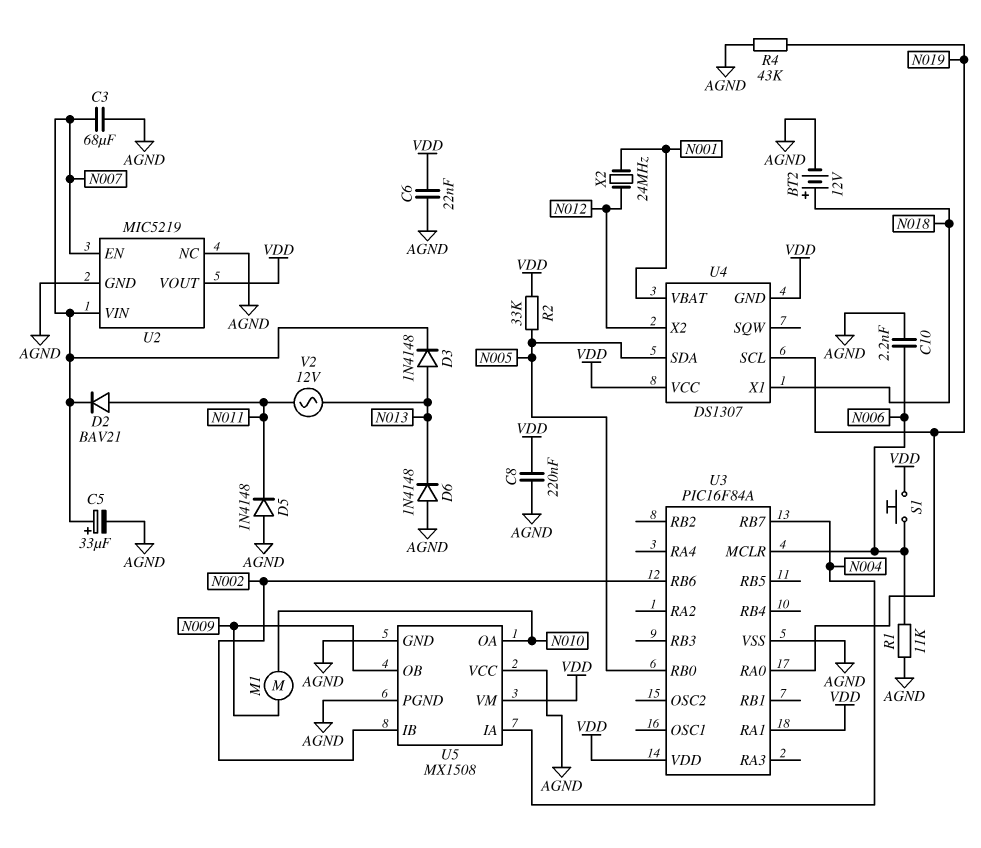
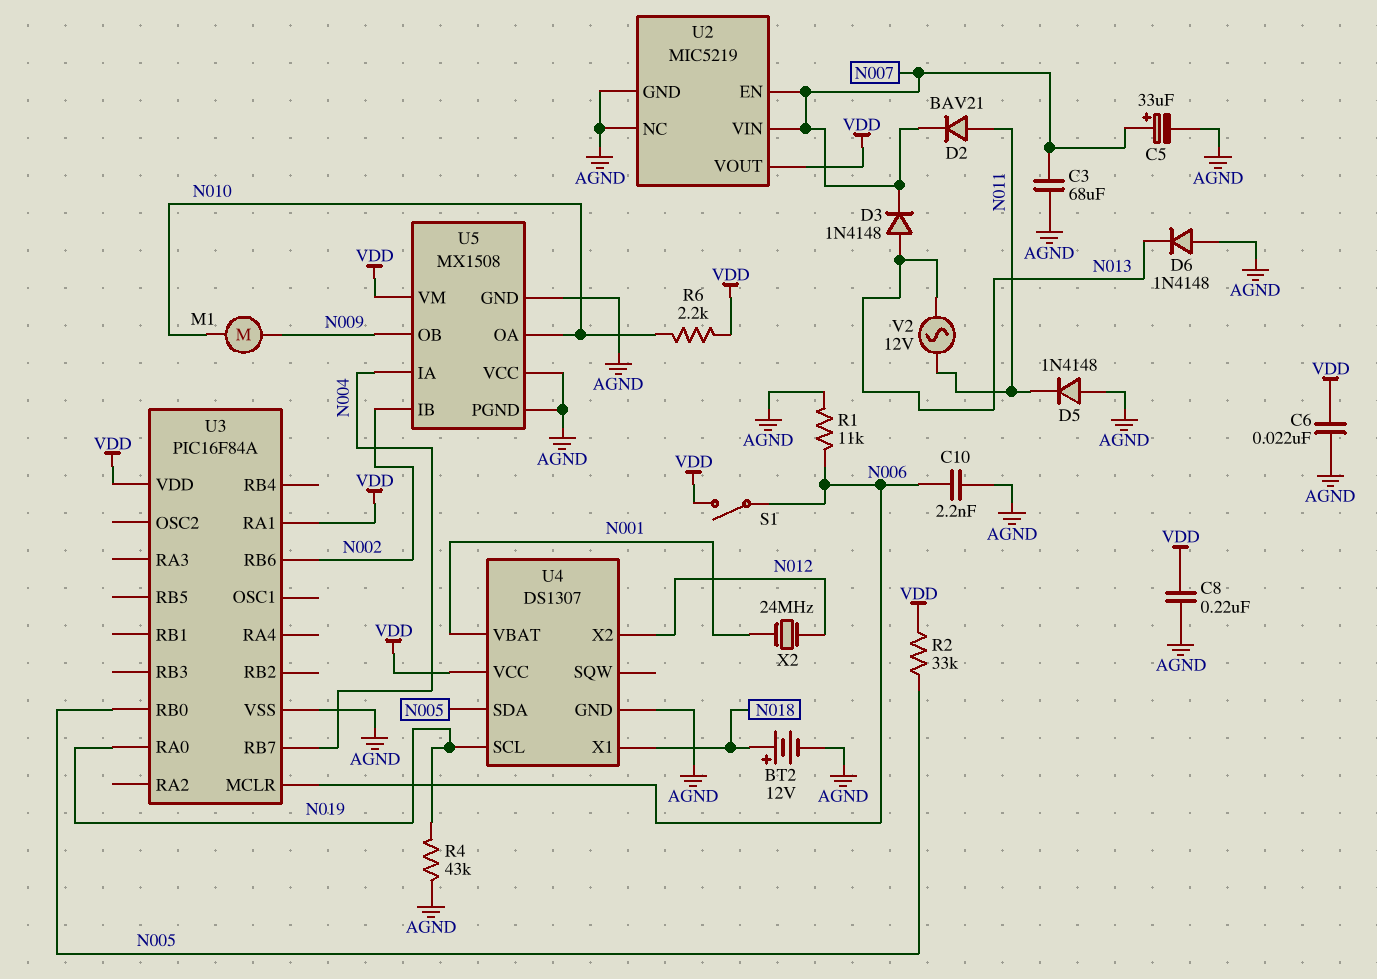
R6: none -> 2.2k (N010, VDD)
S1: button (N006, VDD) -> switch (N006, VDD)
U4 pin GND: VDD -> AGND

